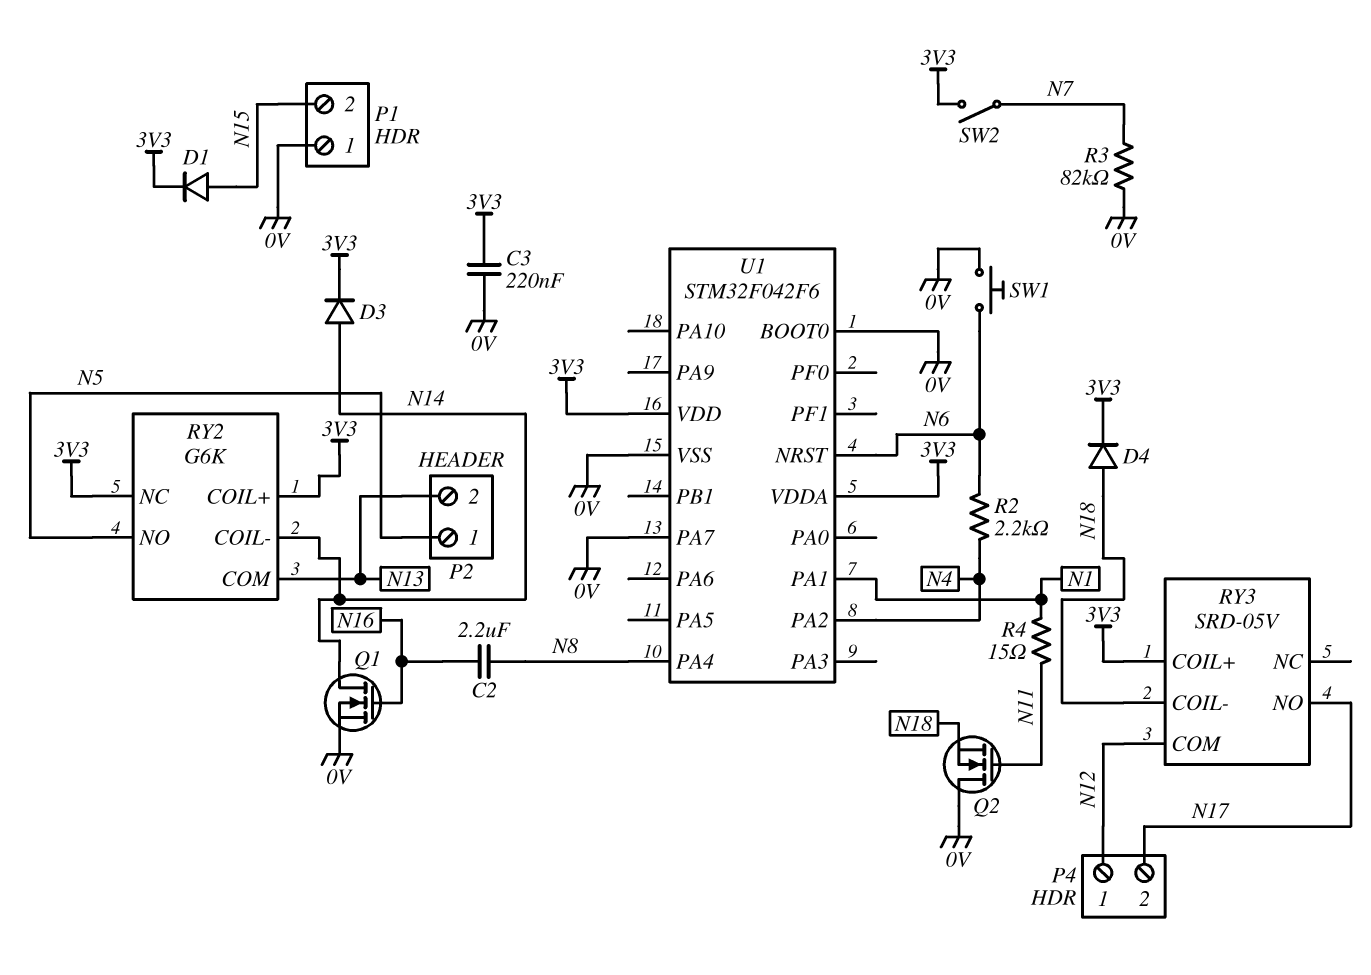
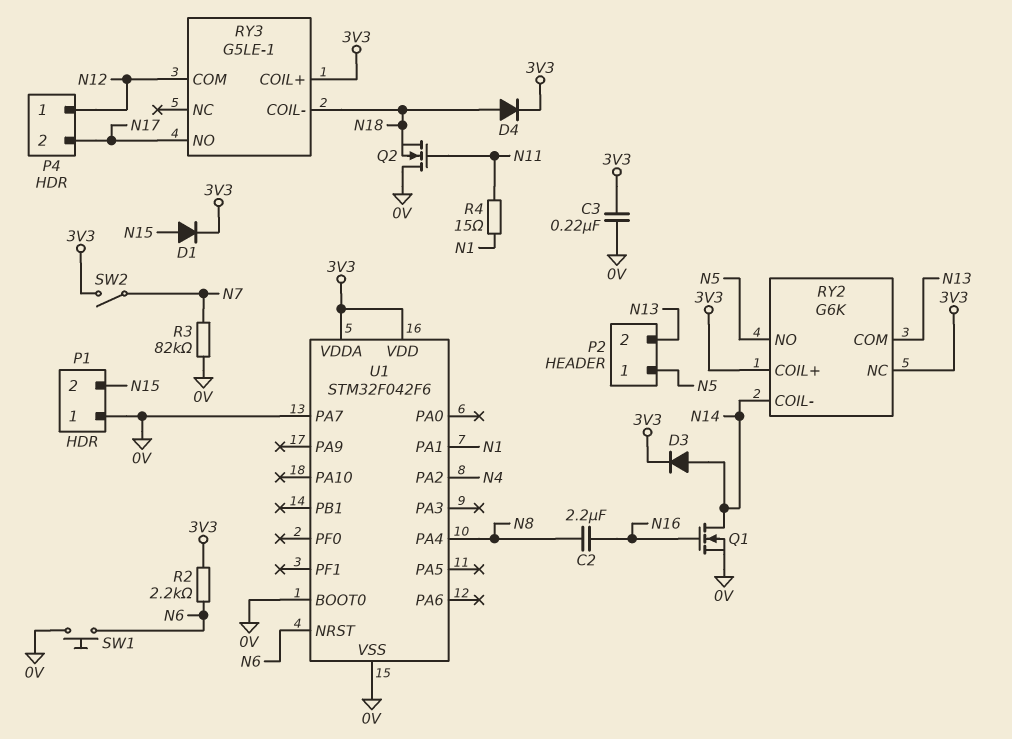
R2: 2.2k (N4, N6) -> 2.2k (3V3, N6)
RY3: SRD-05V -> G5LE-1

